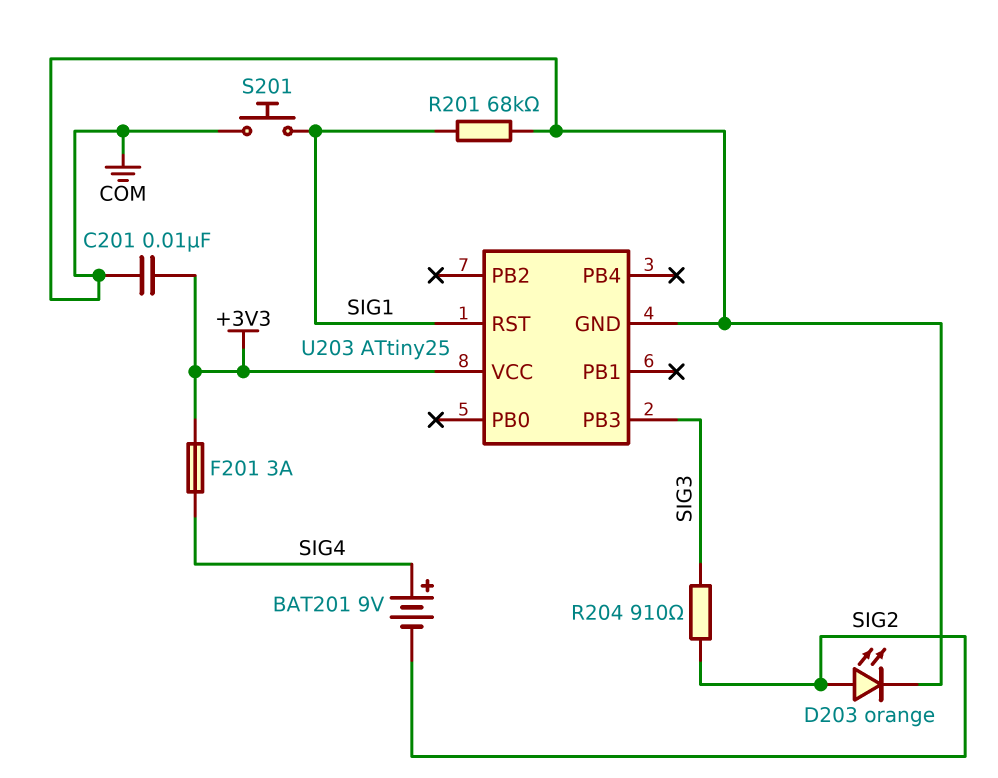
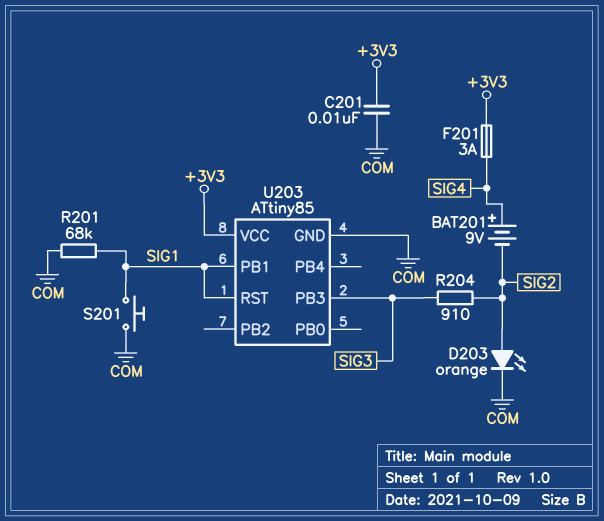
U203: ATtiny25 -> ATtiny85
U203 pin PB1: none -> SIG1

